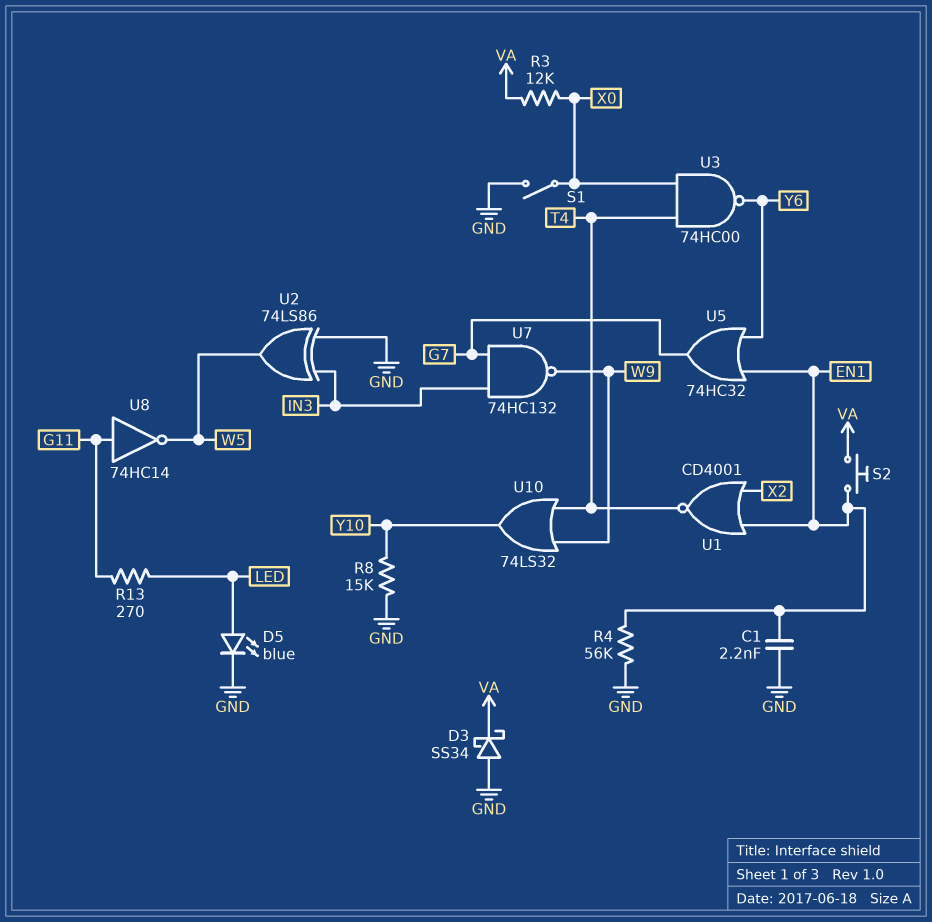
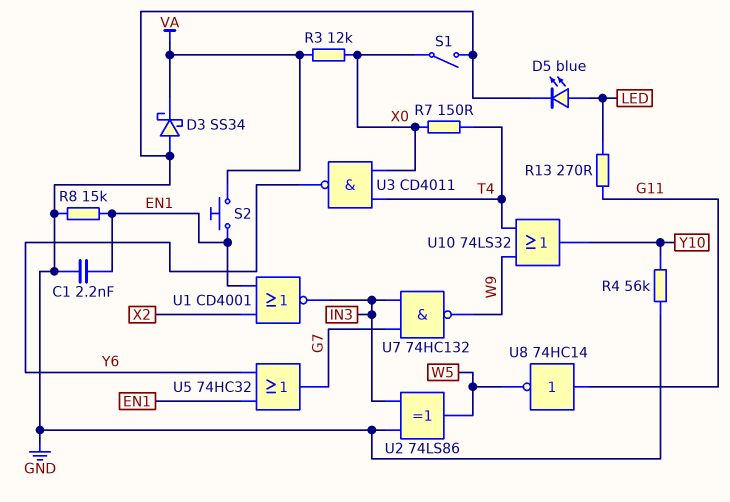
R4: 56k (EN1, GND) -> 56k (GND, Y10)
R7: none -> 150 (T4, X0)
R8: 15k (GND, Y10) -> 15k (EN1, GND)
U1: NOR CD4001 (in EN1, in X2, out T4) -> NOR CD4001 (in EN1, in X2, out IN3)
U3: NAND 74HC00 (in T4, in X0, out Y6) -> NAND CD4011 (in T4, in X0, out Y6)

